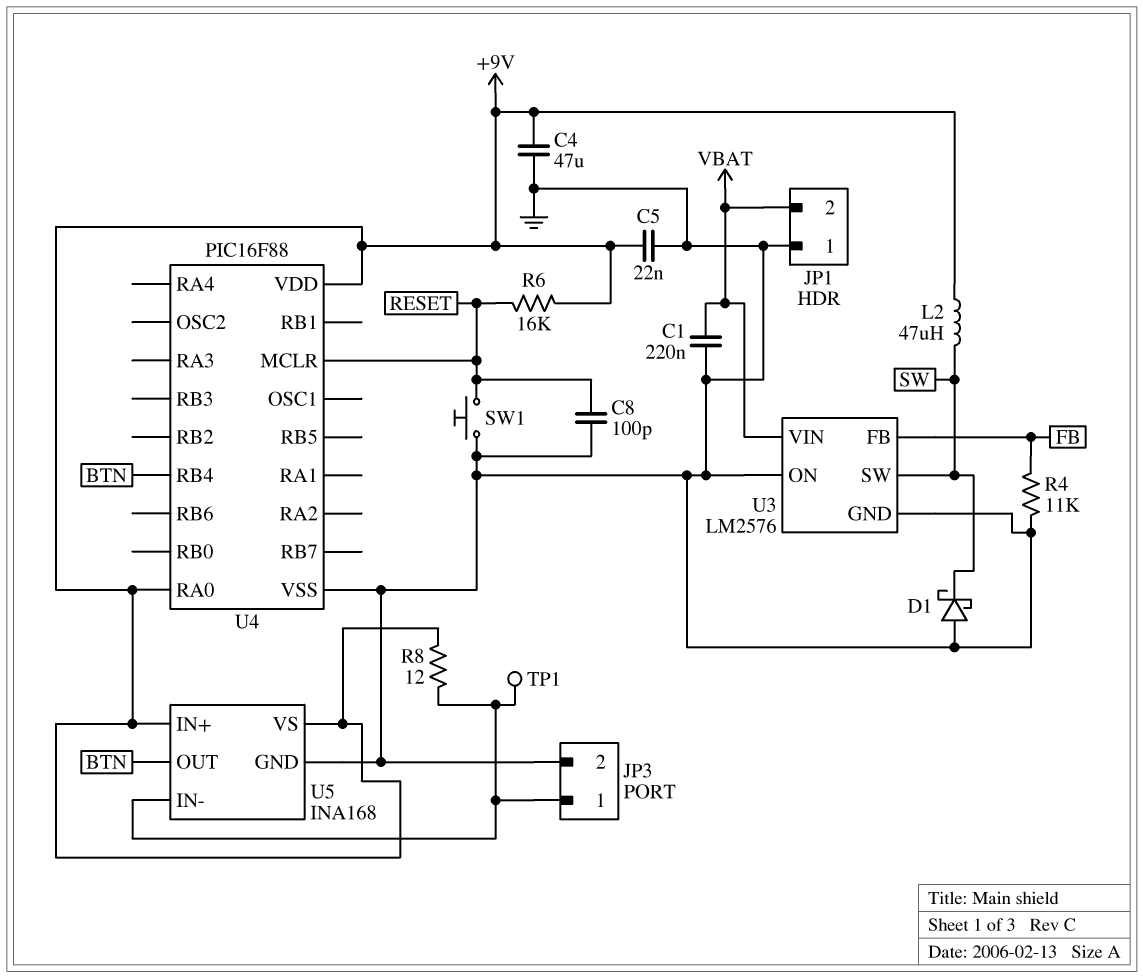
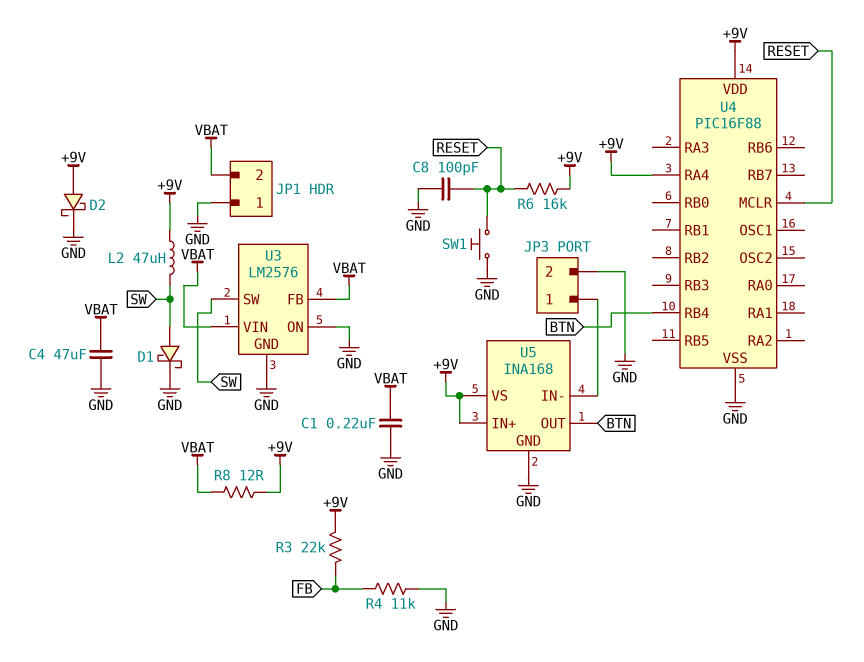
C4: 47uF (+9V, GND) -> 47uF (GND, VBAT)
C5: 22nF (+9V, GND) -> none
D1: schottky (A GND, K SW) -> schottky (A SW, K GND)
D2: none -> schottky (A +9V, K GND)
R3: none -> 22k (+9V, FB)
R8: 12 (+9V, JP3/1) -> 12 (+9V, VBAT)
TP1: test point (JP3/1) -> none
U3 pin FB: FB -> VBAT
U4 pin RA0: +9V -> none
U4 pin RA4: none -> +9V

